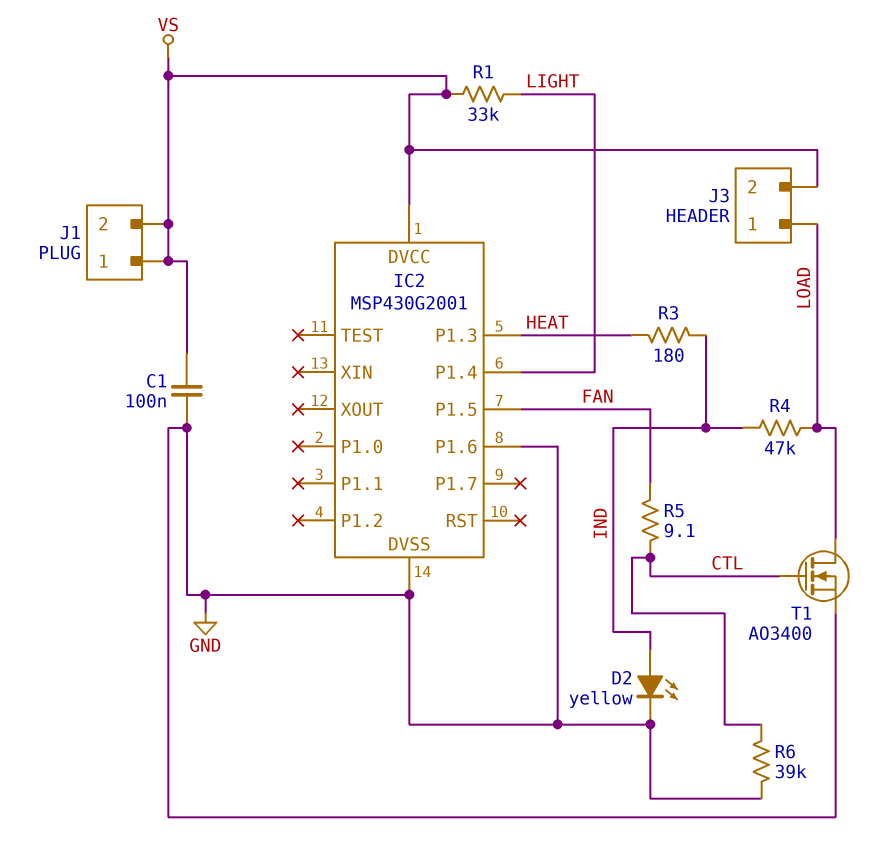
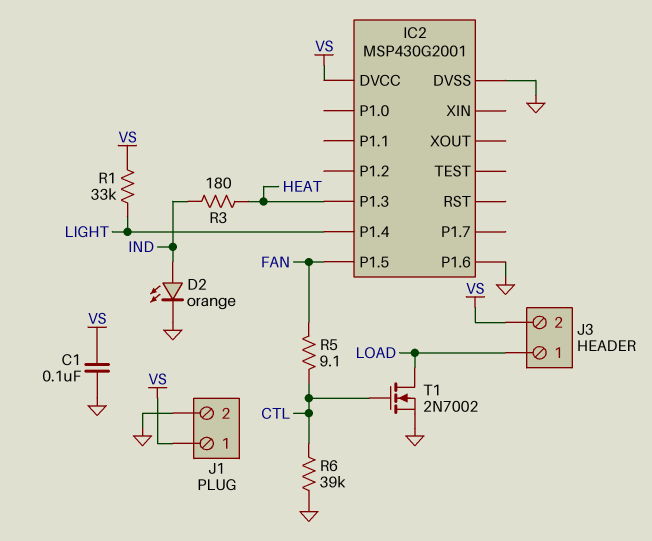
D2: LED yellow (A IND, K GND) -> LED orange (A IND, K GND)
J1 pin 2: VS -> GND
R4: 47k (IND, LOAD) -> none
T1: NMOS AO3400 (G CTL, D LOAD, S GND) -> NMOS 2N7002 (G CTL, D LOAD, S GND)

